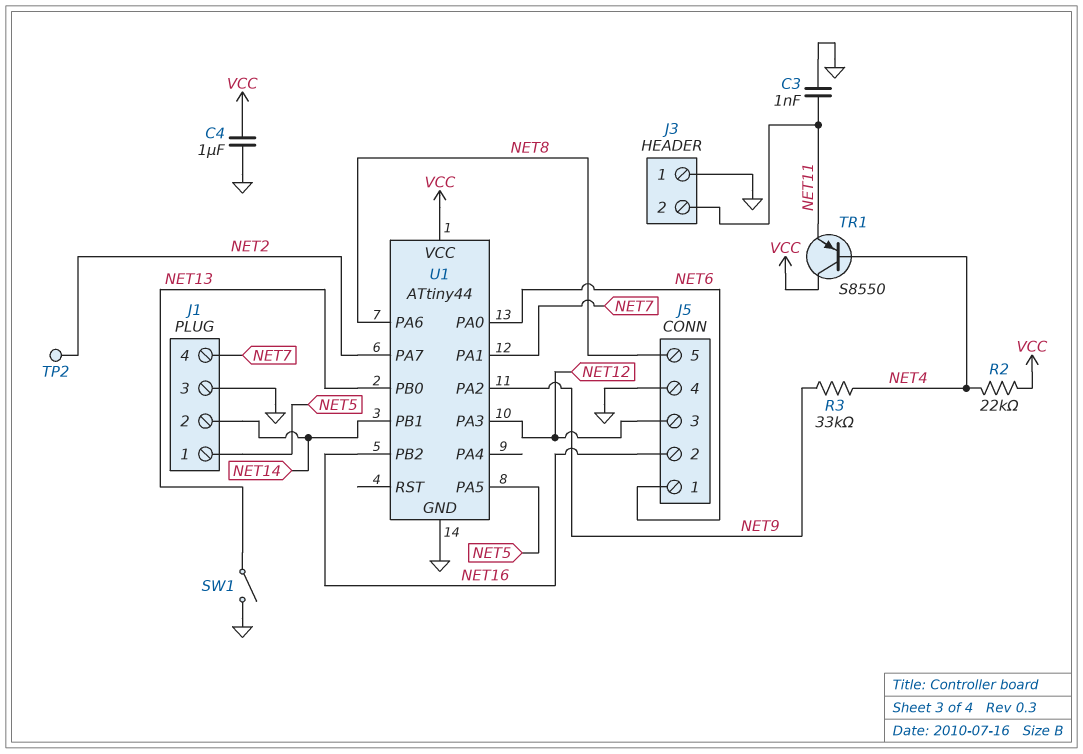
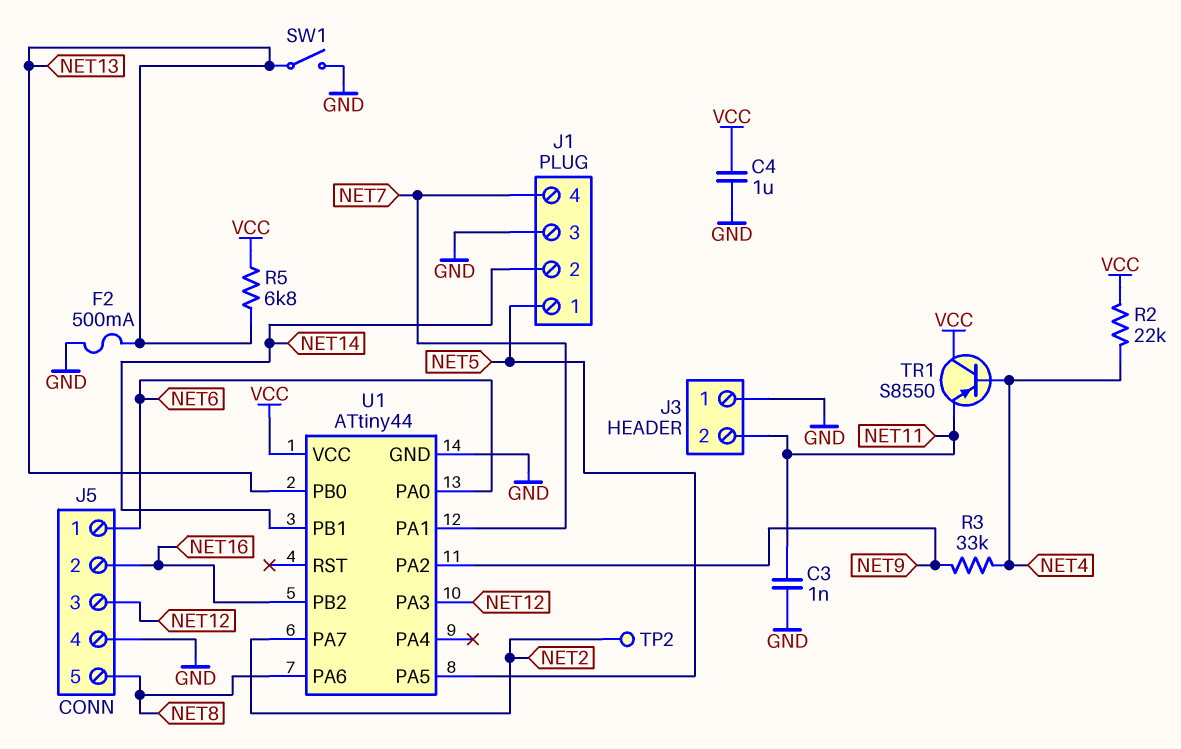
F2: none -> 500mA (GND, NET13)
R5: none -> 6.8k (NET13, VCC)

